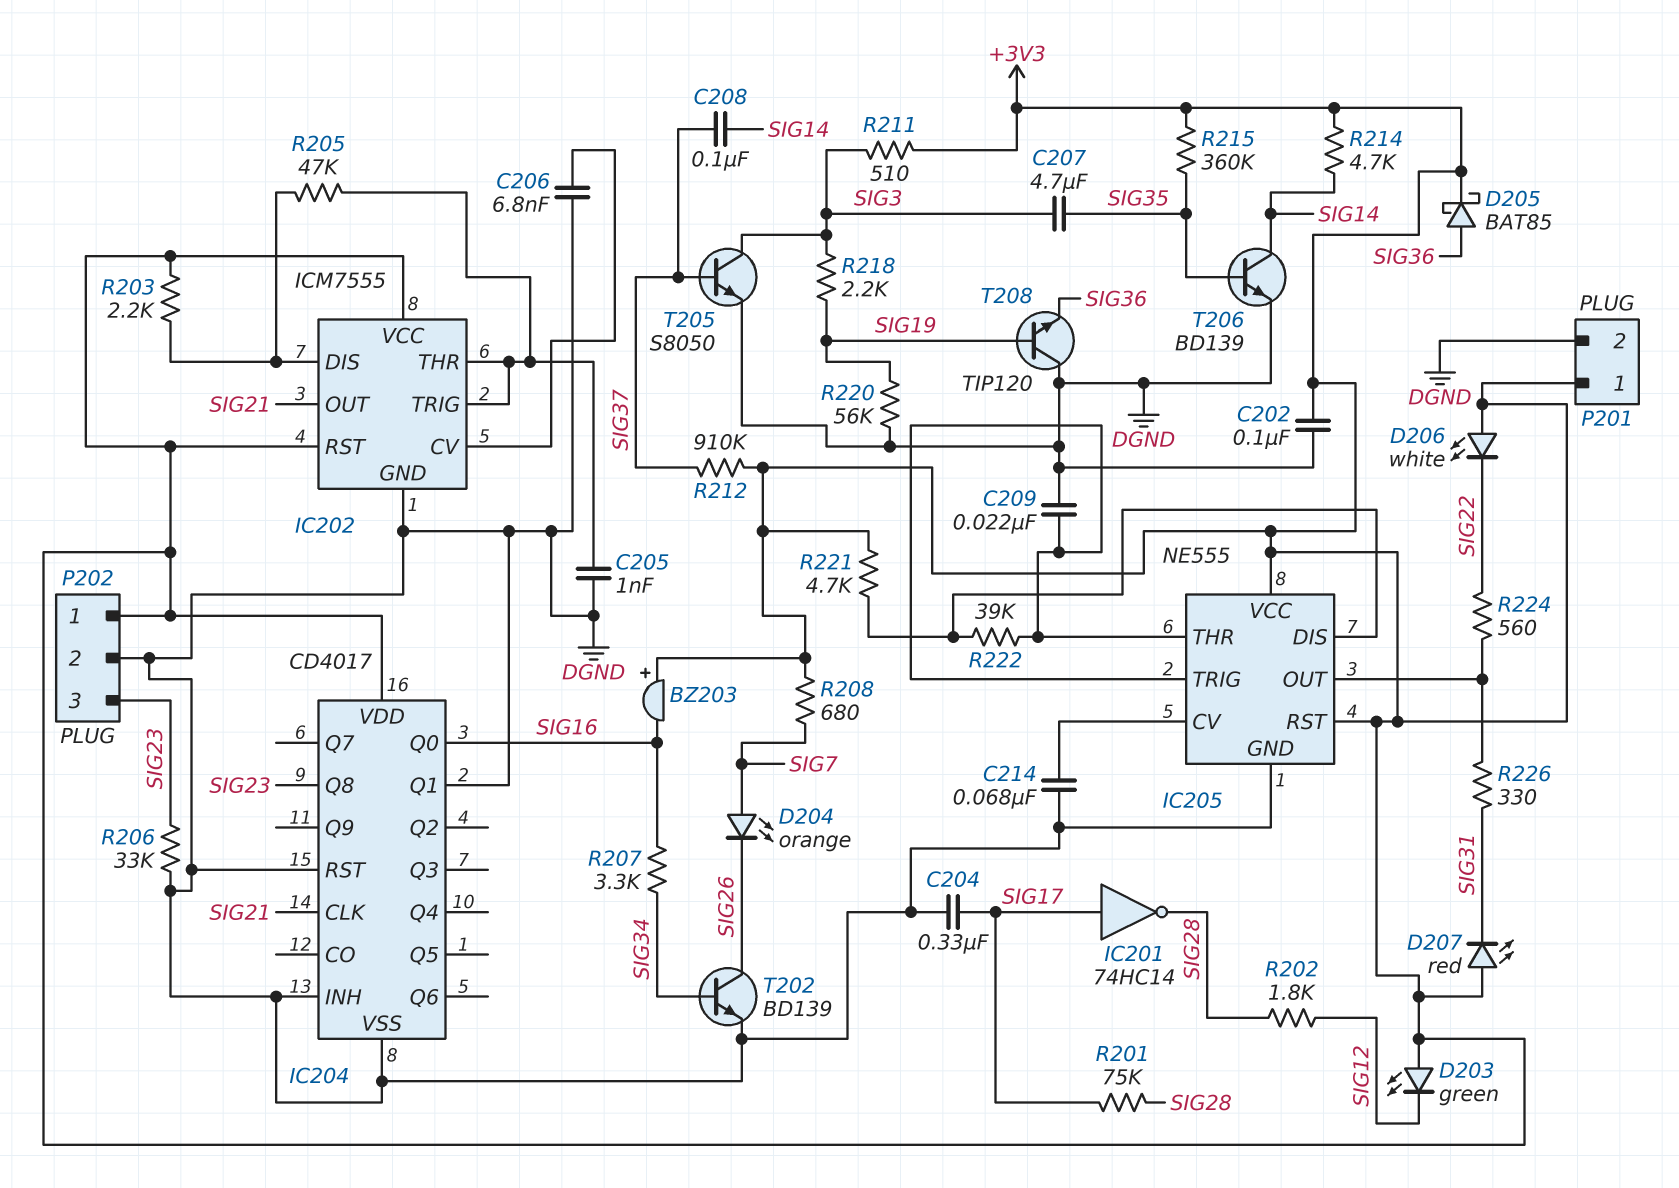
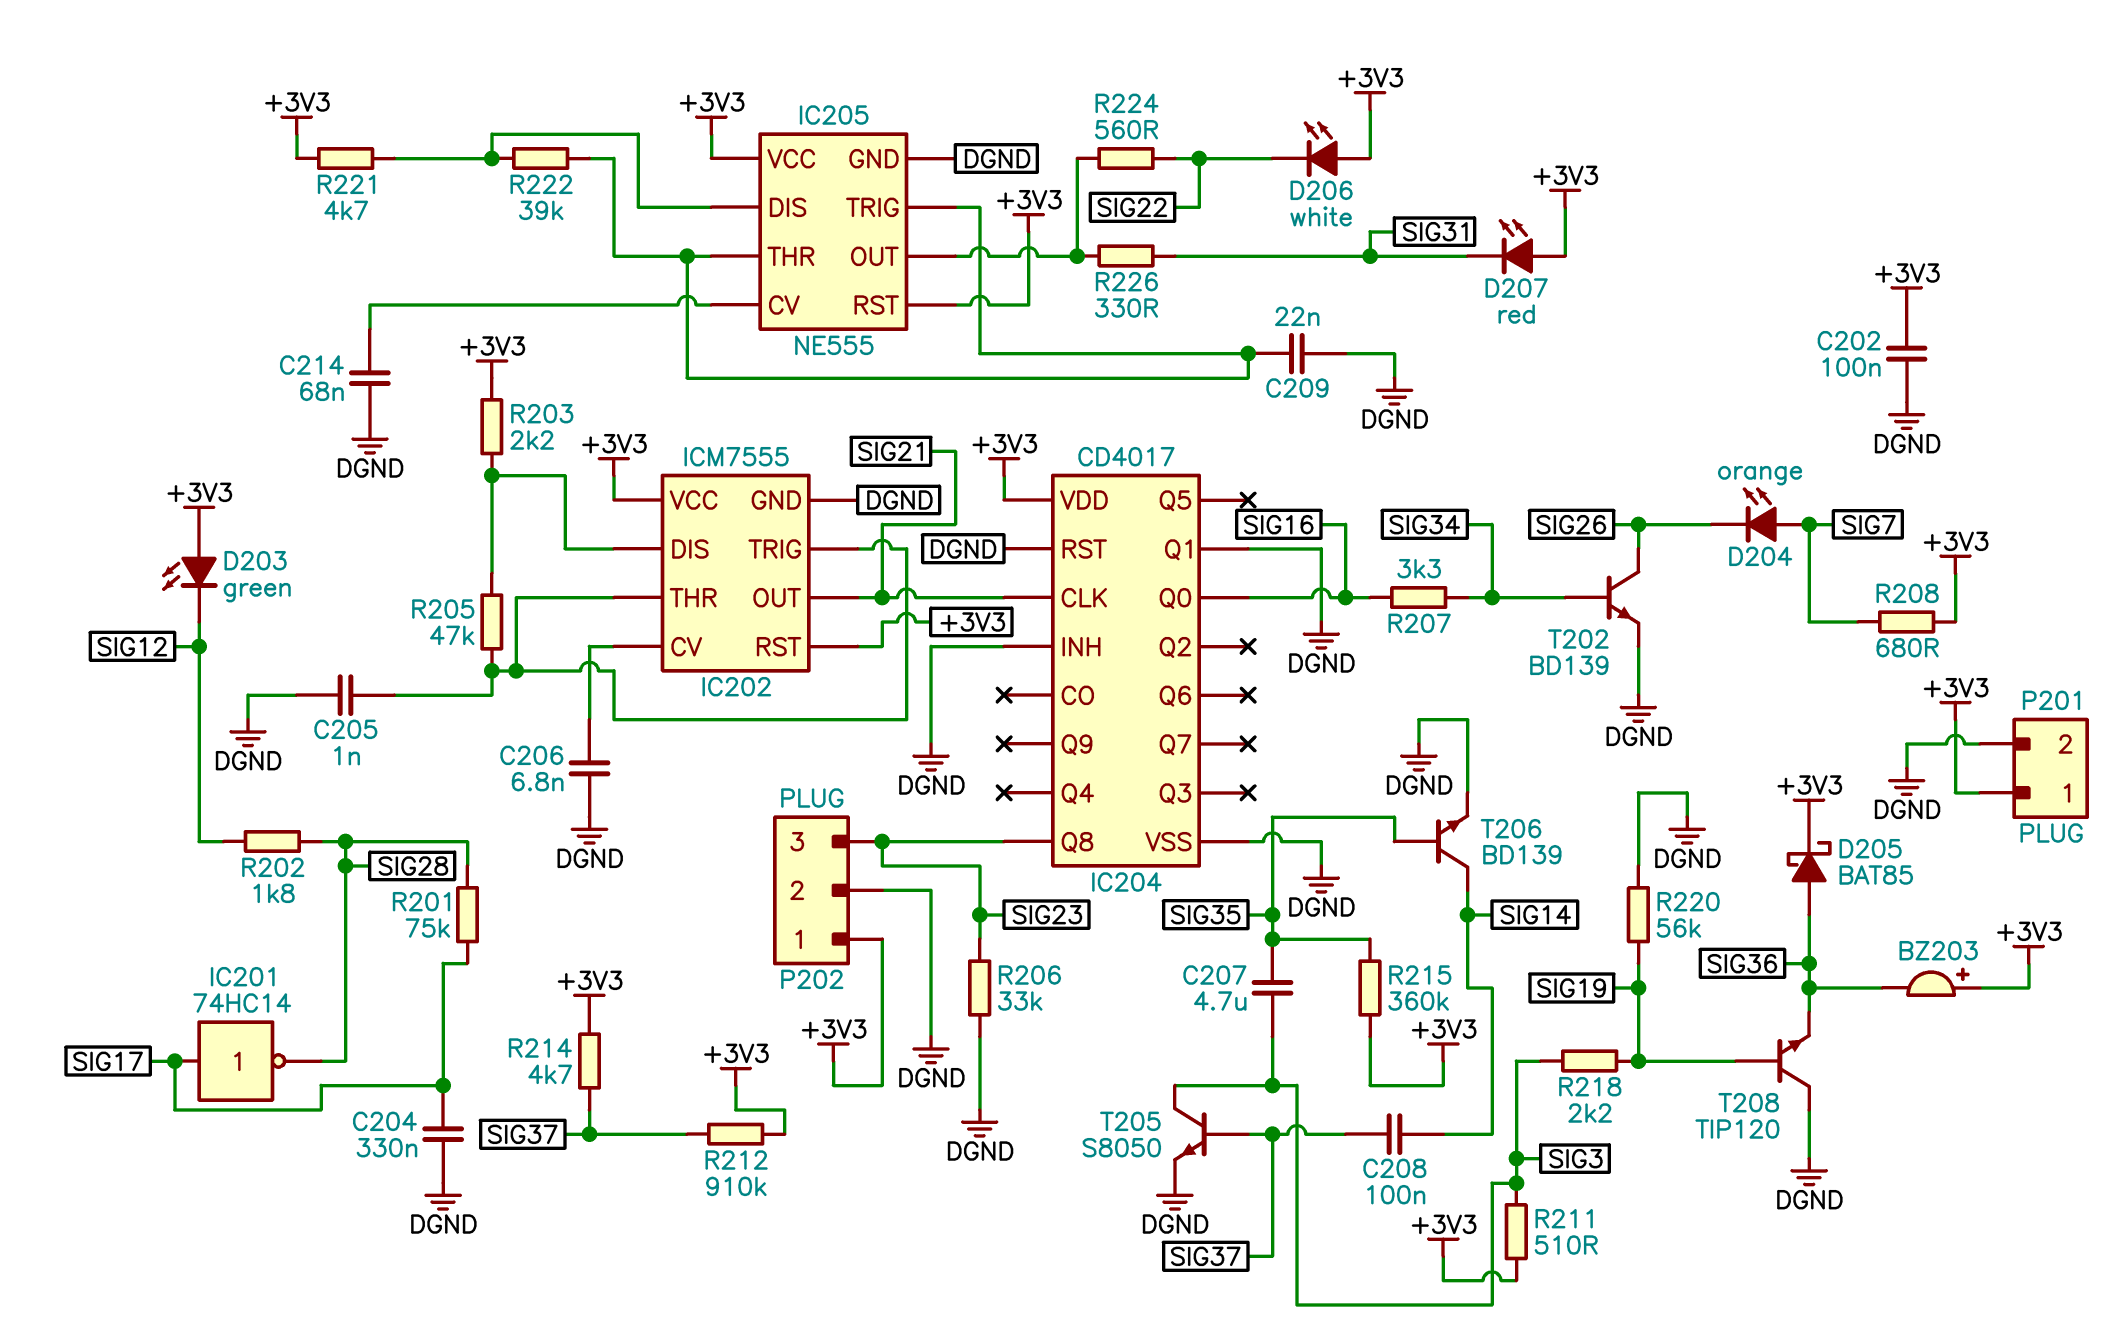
BZ203: buzzer (plus +3V3, minus SIG16) -> buzzer (plus +3V3, minus SIG36)
R214: 4.7k (+3V3, SIG14) -> 4.7k (+3V3, SIG37)

